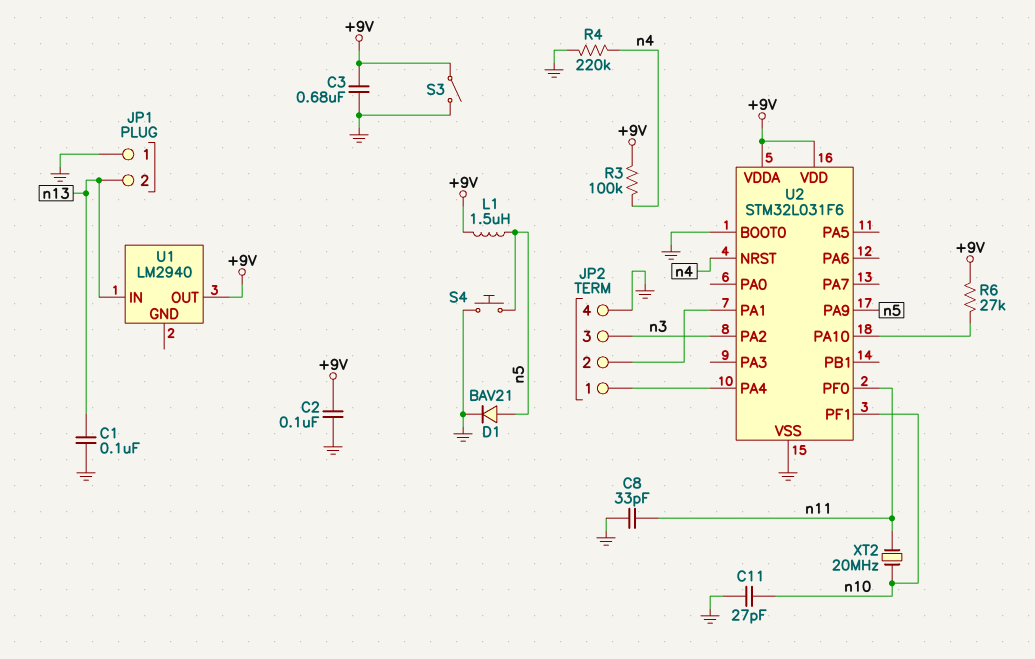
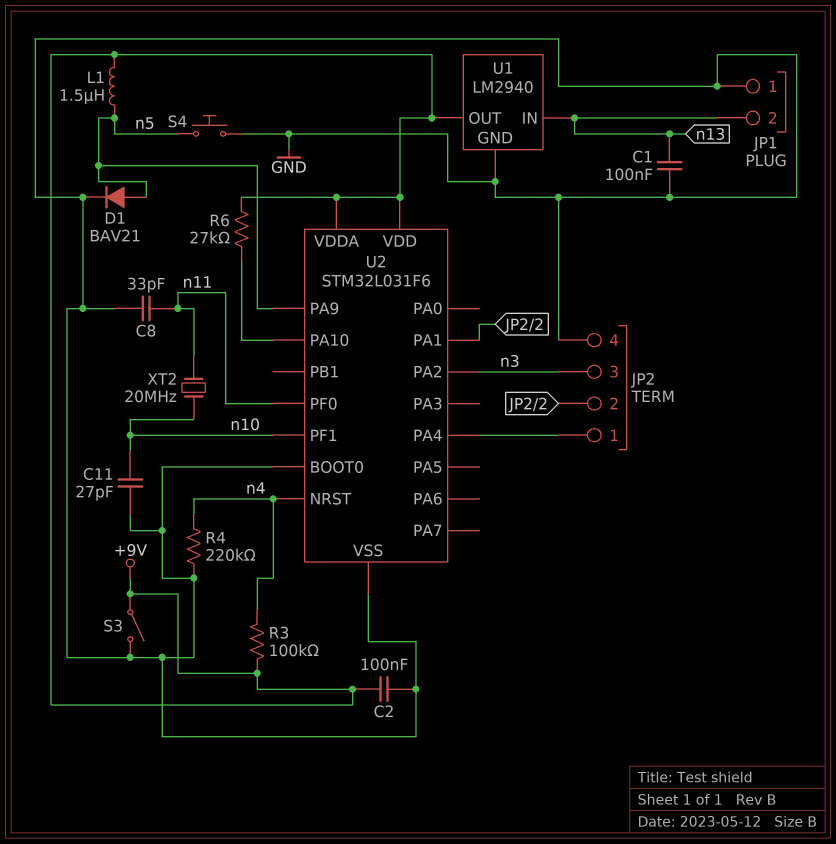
C3: 680nF (+9V, GND) -> none
U1 pin GND: none -> GND

